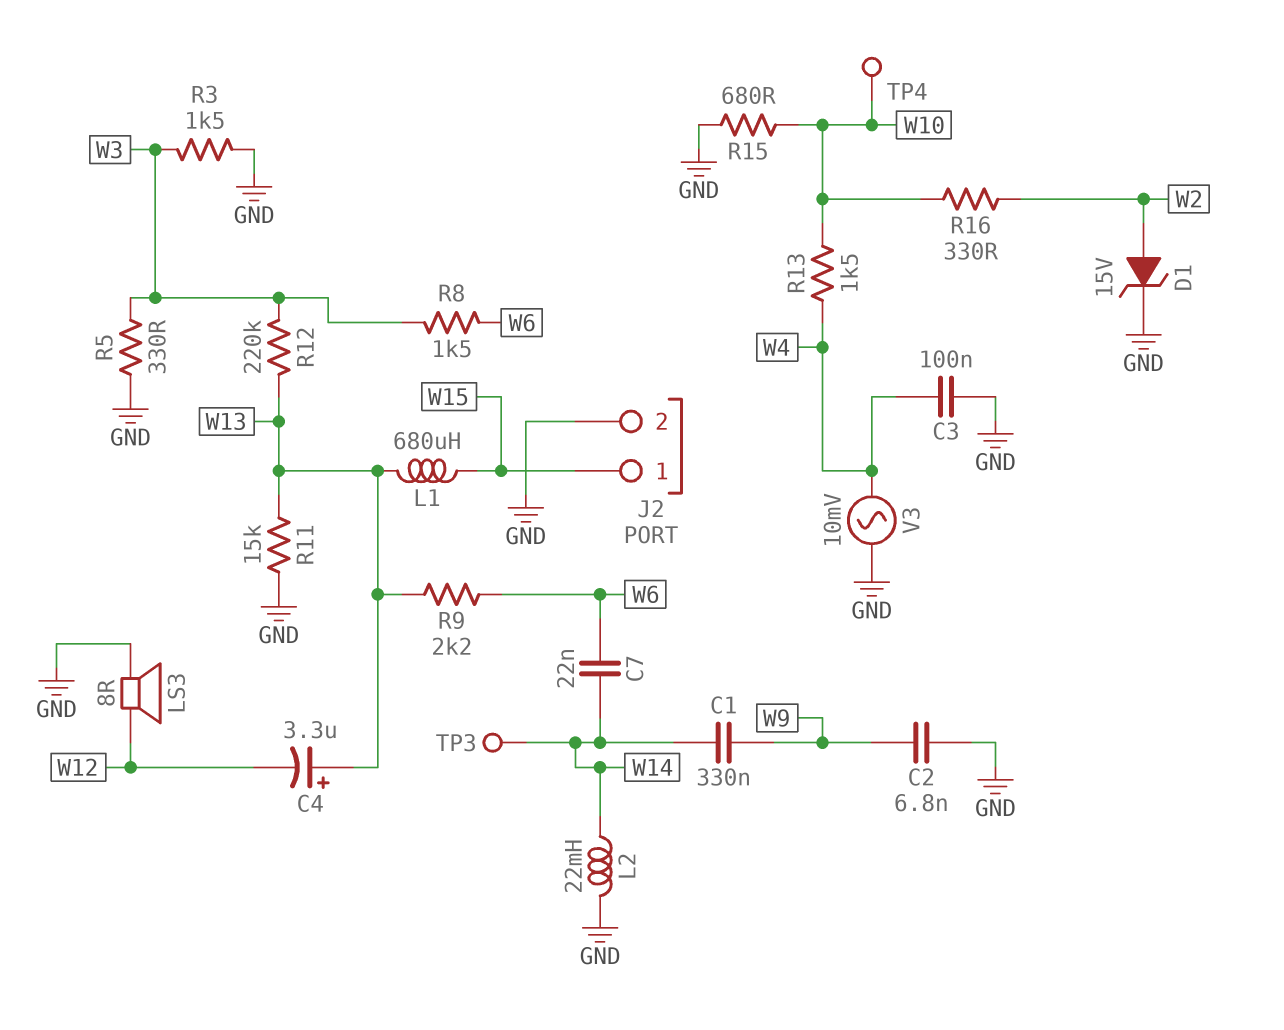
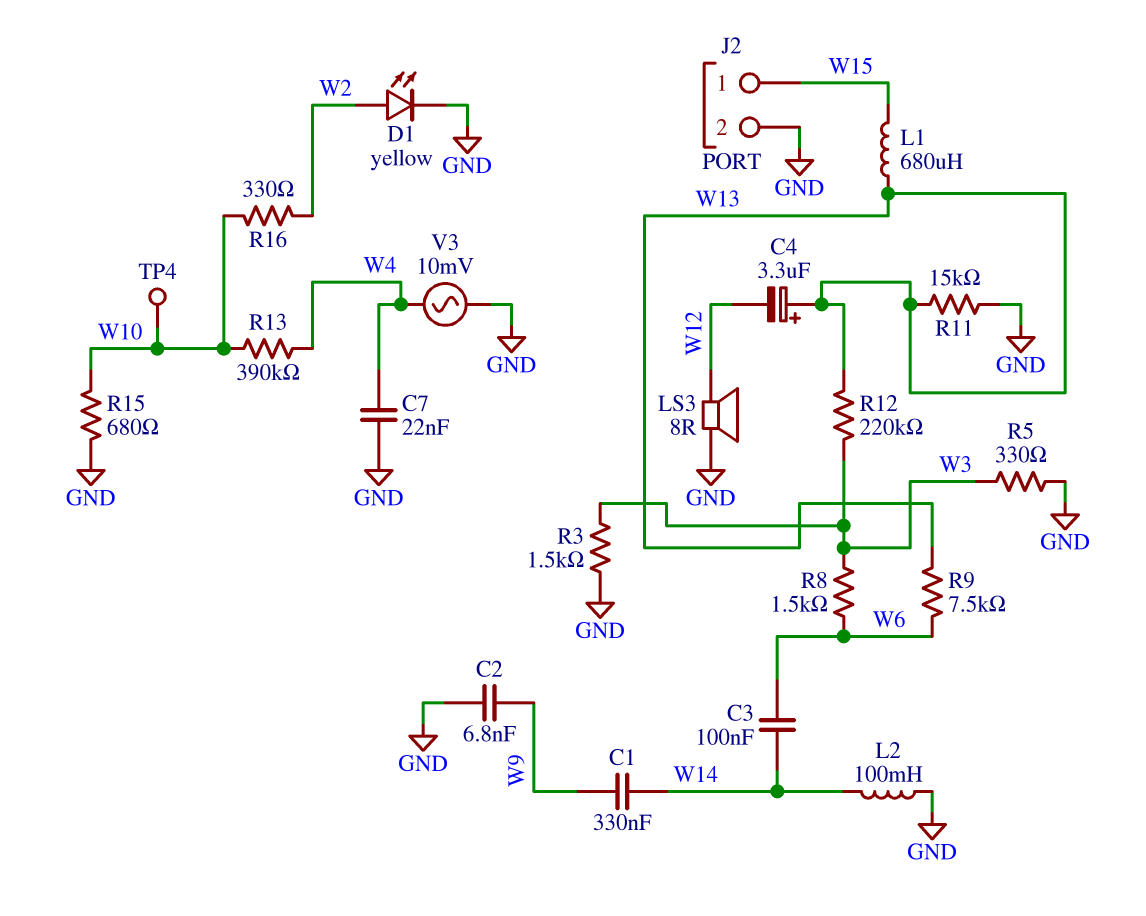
C3: 100nF (GND, W4) -> 100nF (W6, W14)
C7: 22nF (W6, W14) -> 22nF (GND, W4)
D1: zener 15V (A W2, K GND) -> LED yellow (A W2, K GND)
L2: 22mH (GND, W14) -> 100mH (GND, W14)
R9: 2.2k (W6, W13) -> 7.5k (W6, W13)
R13: 1.5k (W4, W10) -> 390k (W4, W10)
TP3: test point (W14) -> none

